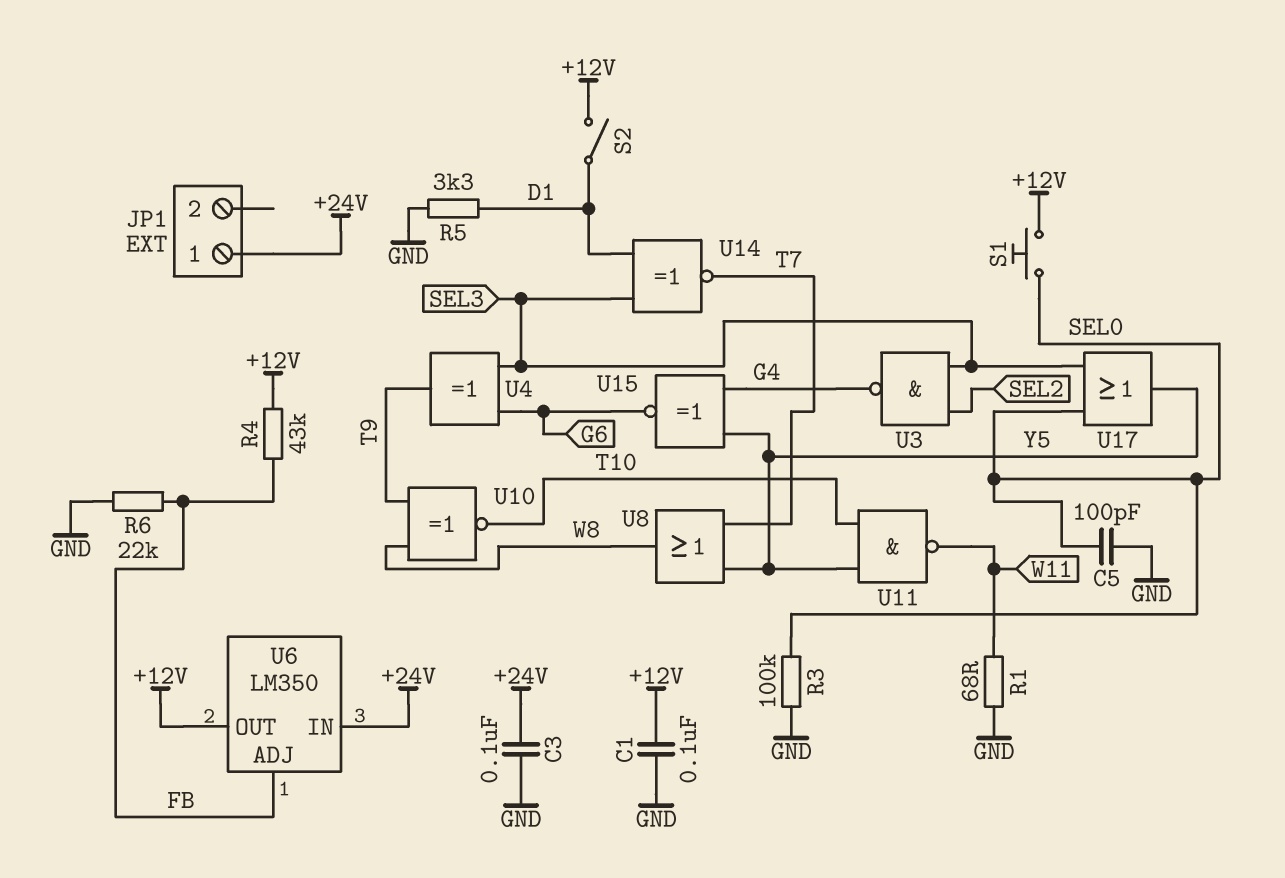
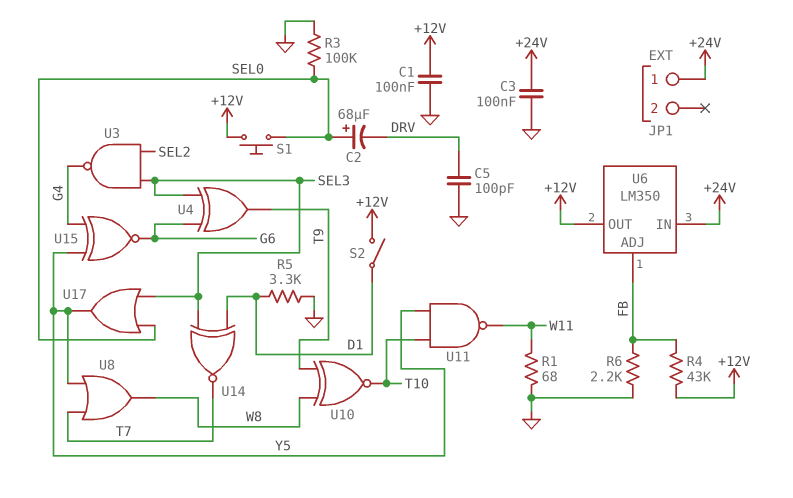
C2: none -> 68uF (plus SEL0, minus DRV)
C5: 100pF (GND, SEL0) -> 100pF (DRV, GND)
R6: 22k (FB, GND) -> 2.2k (FB, GND)

